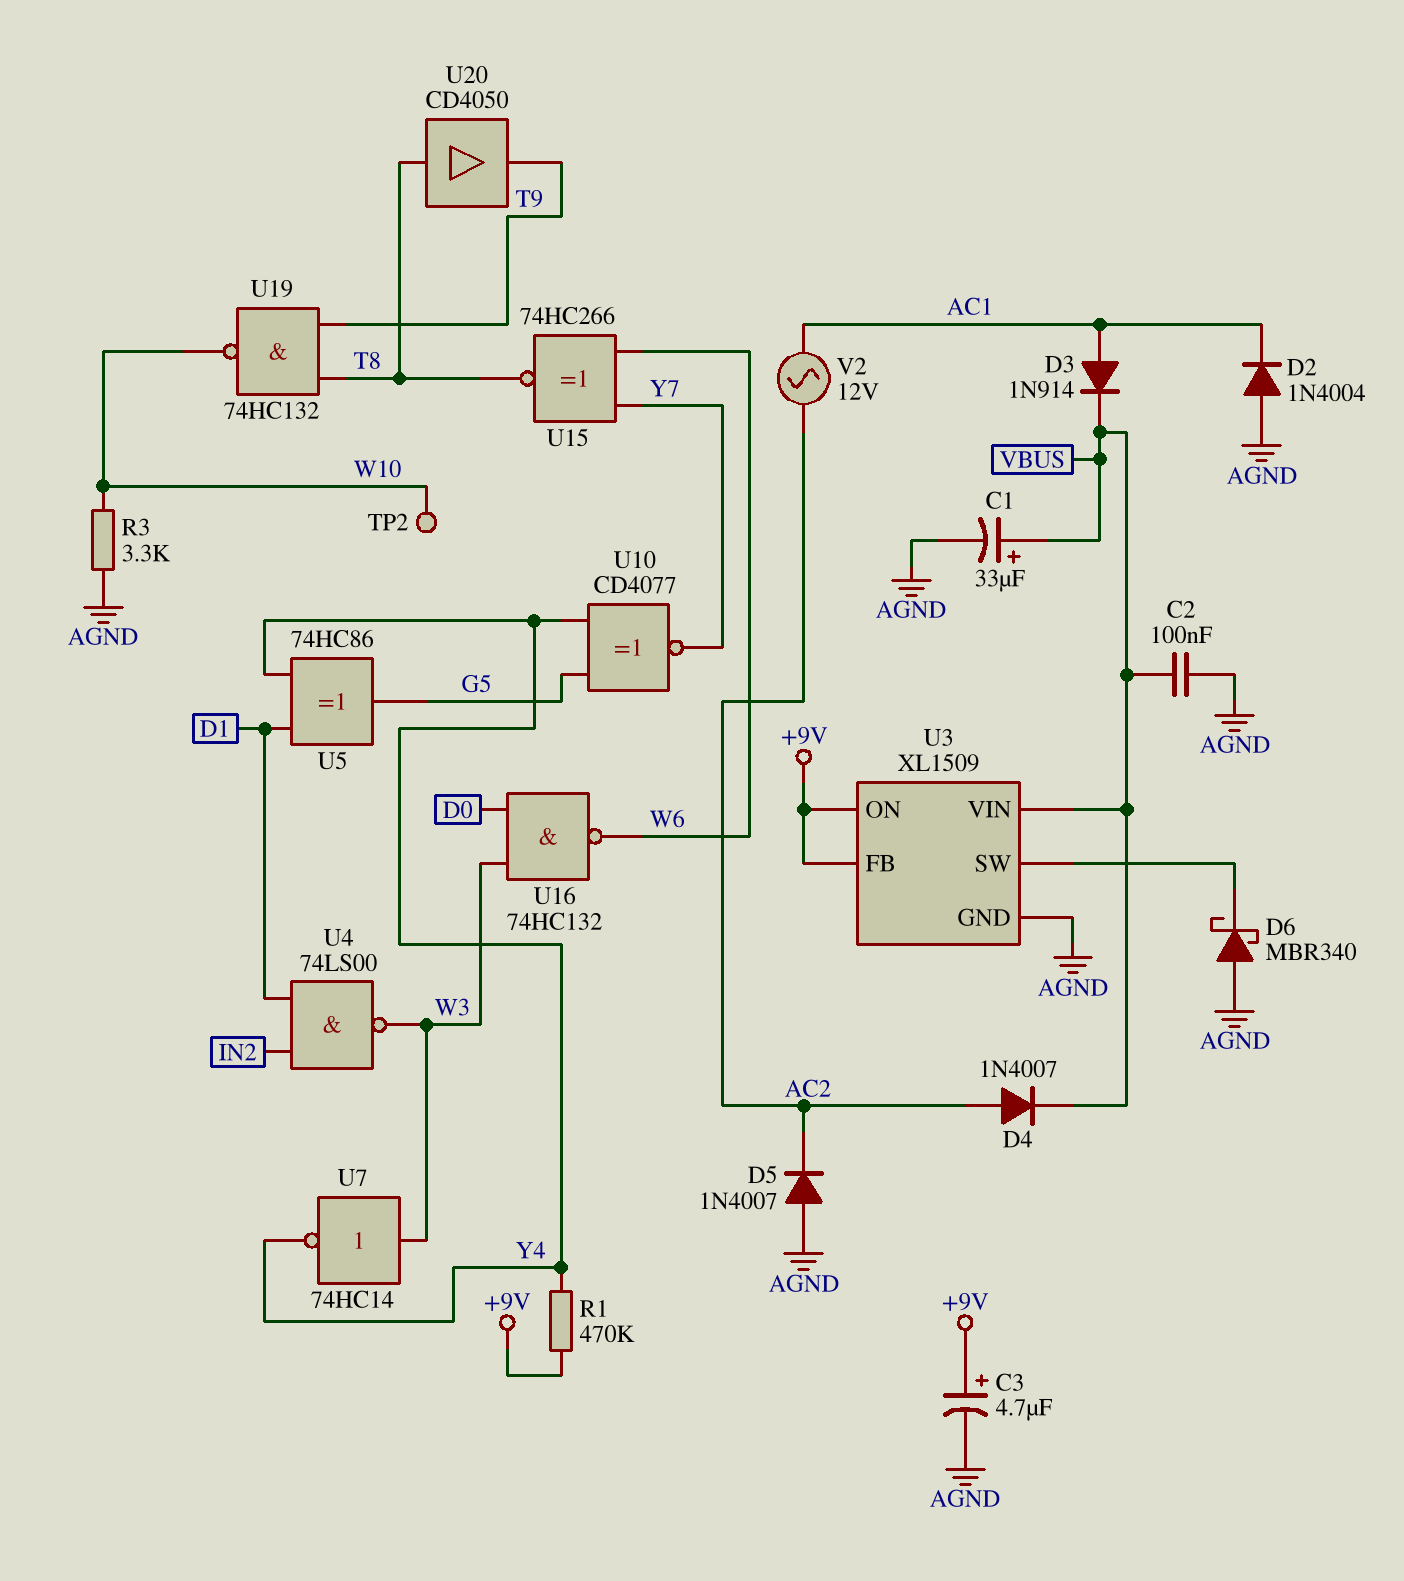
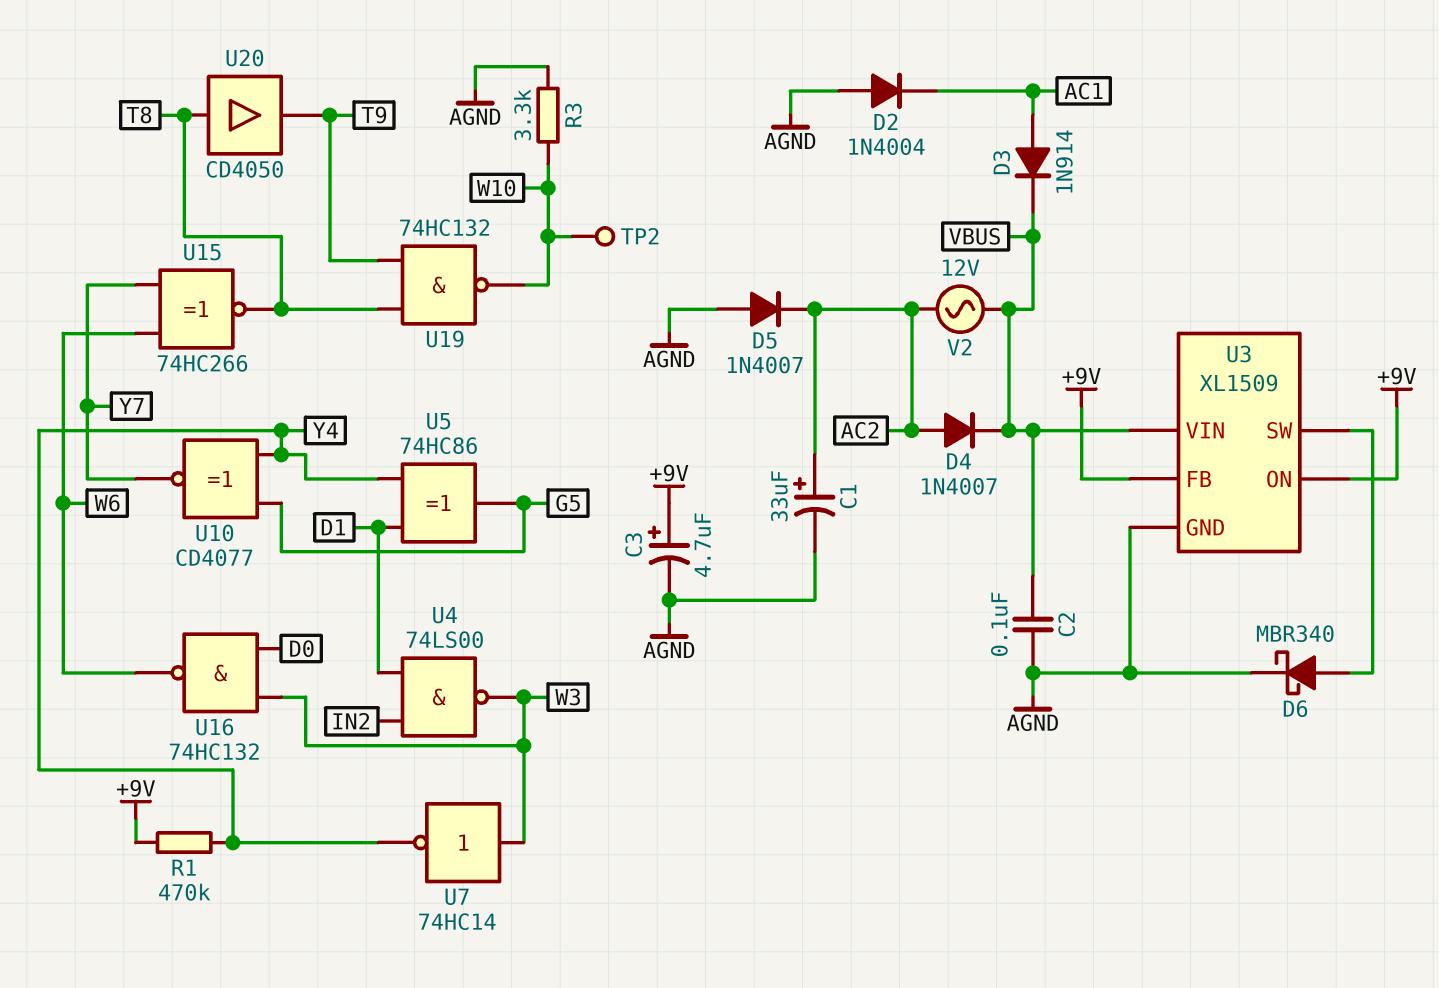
C1: 33uF (plus VBUS, minus AGND) -> 33uF (plus AC2, minus AGND)
D6: schottky MBR340 (A AGND, K U3/SW) -> schottky MBR340 (A U3/SW, K AGND)
V2: AC 12V (AC1, AC2) -> AC 12V (AC2, VBUS)

